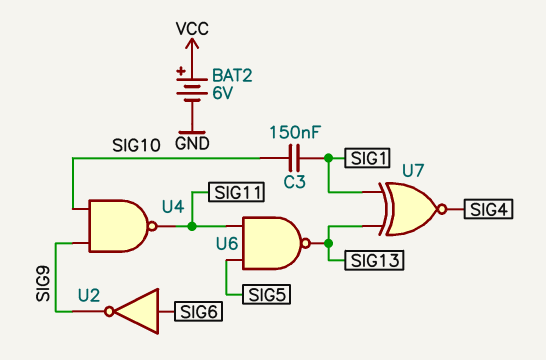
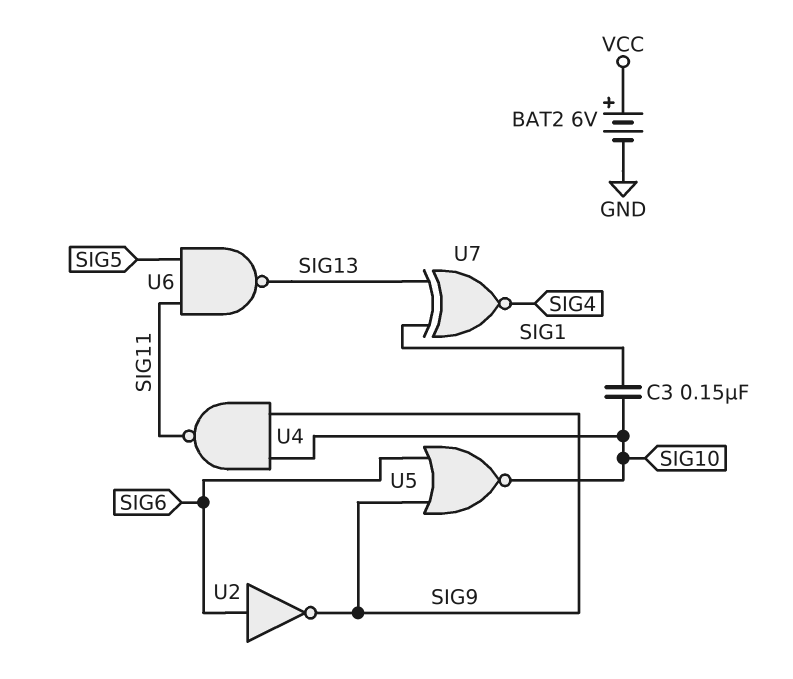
U5: none -> NOR (in SIG6, in SIG9, out SIG10)

